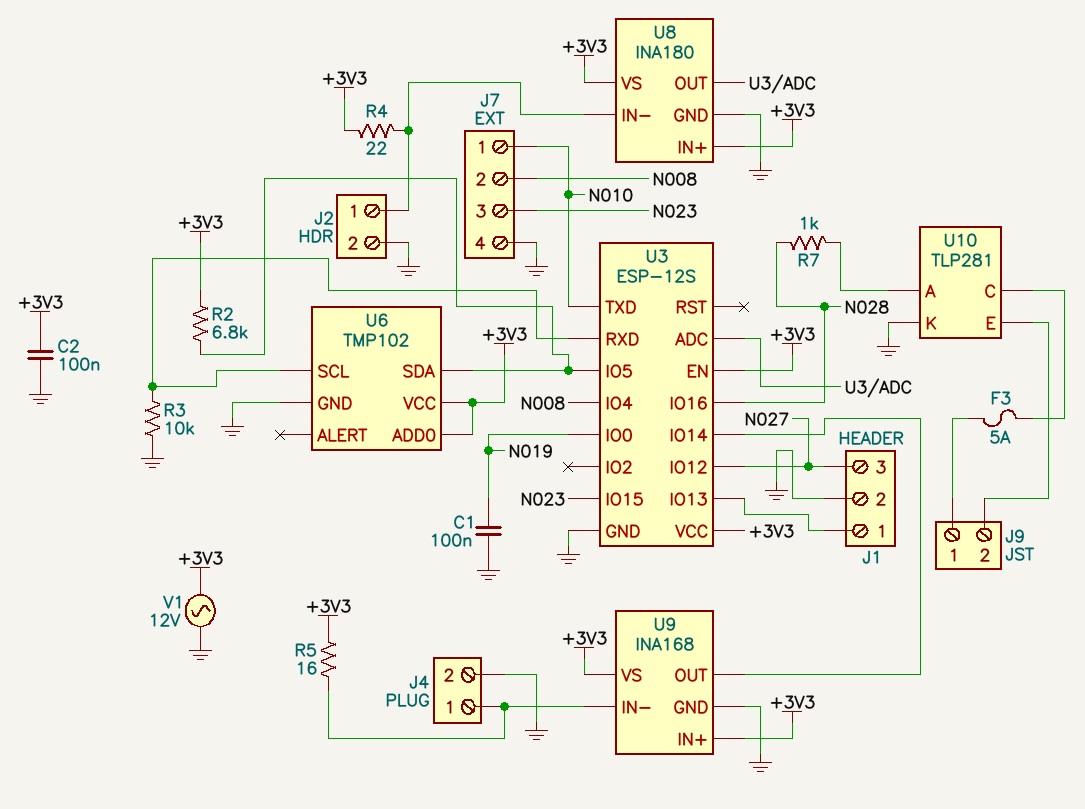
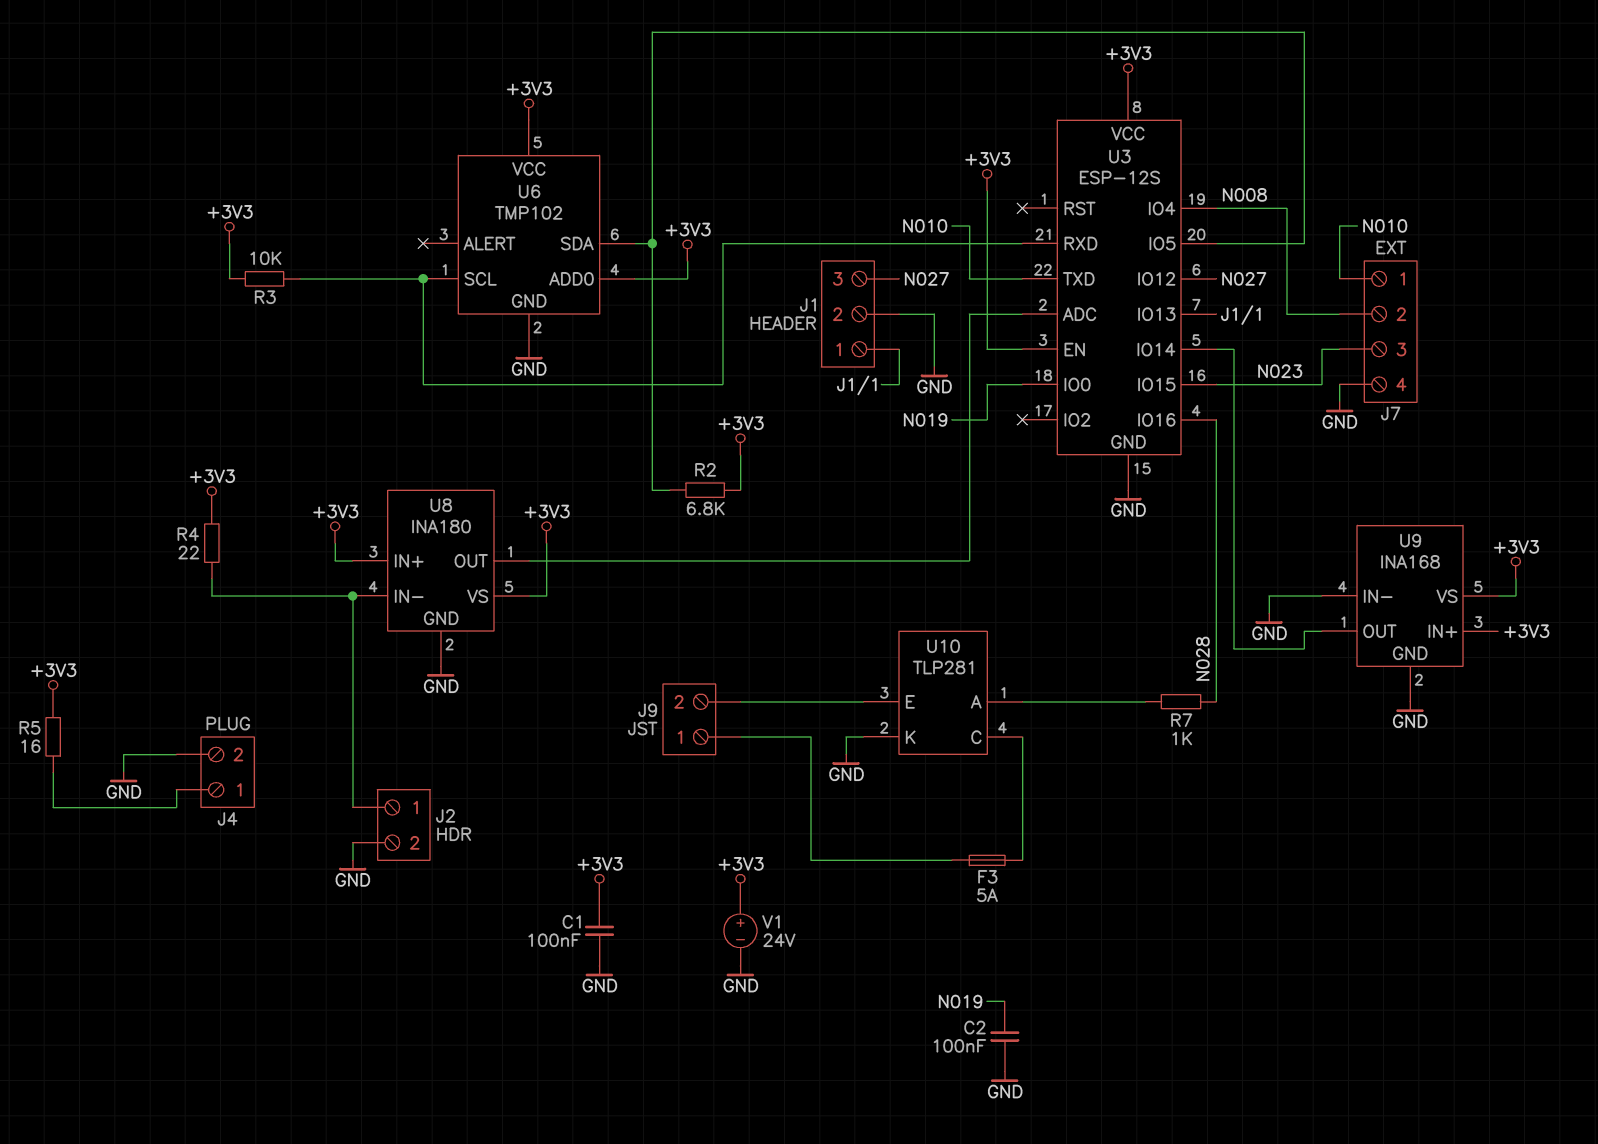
C1: 100nF (GND, N019) -> 100nF (+3V3, GND)
C2: 100nF (+3V3, GND) -> 100nF (GND, N019)
R3: 10k (GND, U3/RXD) -> 10k (+3V3, U3/RXD)
U9 pin IN-: J4/1 -> GND
V1: AC 12V (+3V3, GND) -> 24V (plus +3V3, minus GND)

